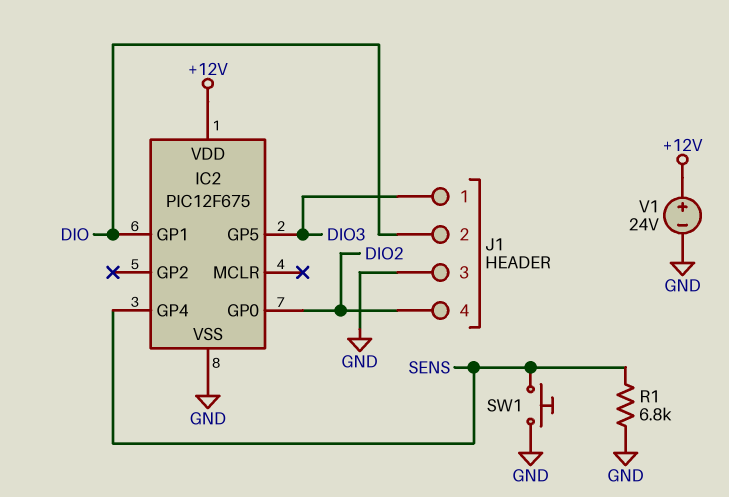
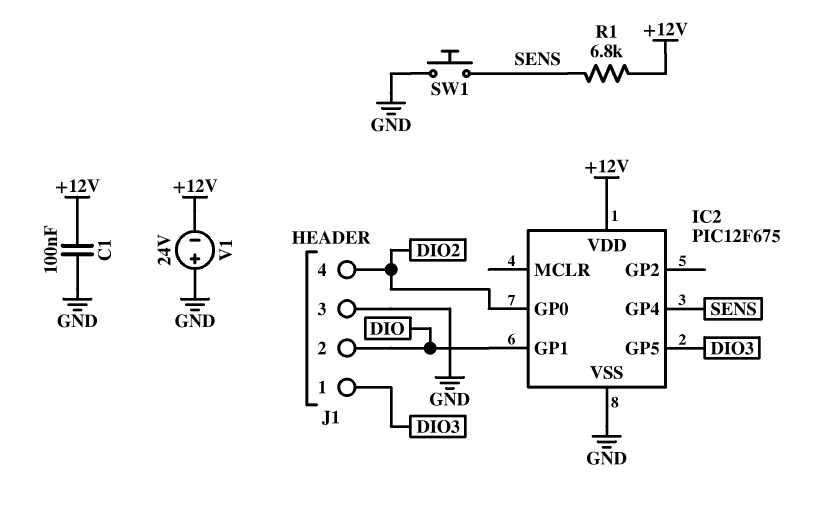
C1: none -> 100nF (+12V, GND)
R1: 6.8k (GND, SENS) -> 6.8k (+12V, SENS)
V1: 24V (plus +12V, minus GND) -> 24V (plus GND, minus +12V)

